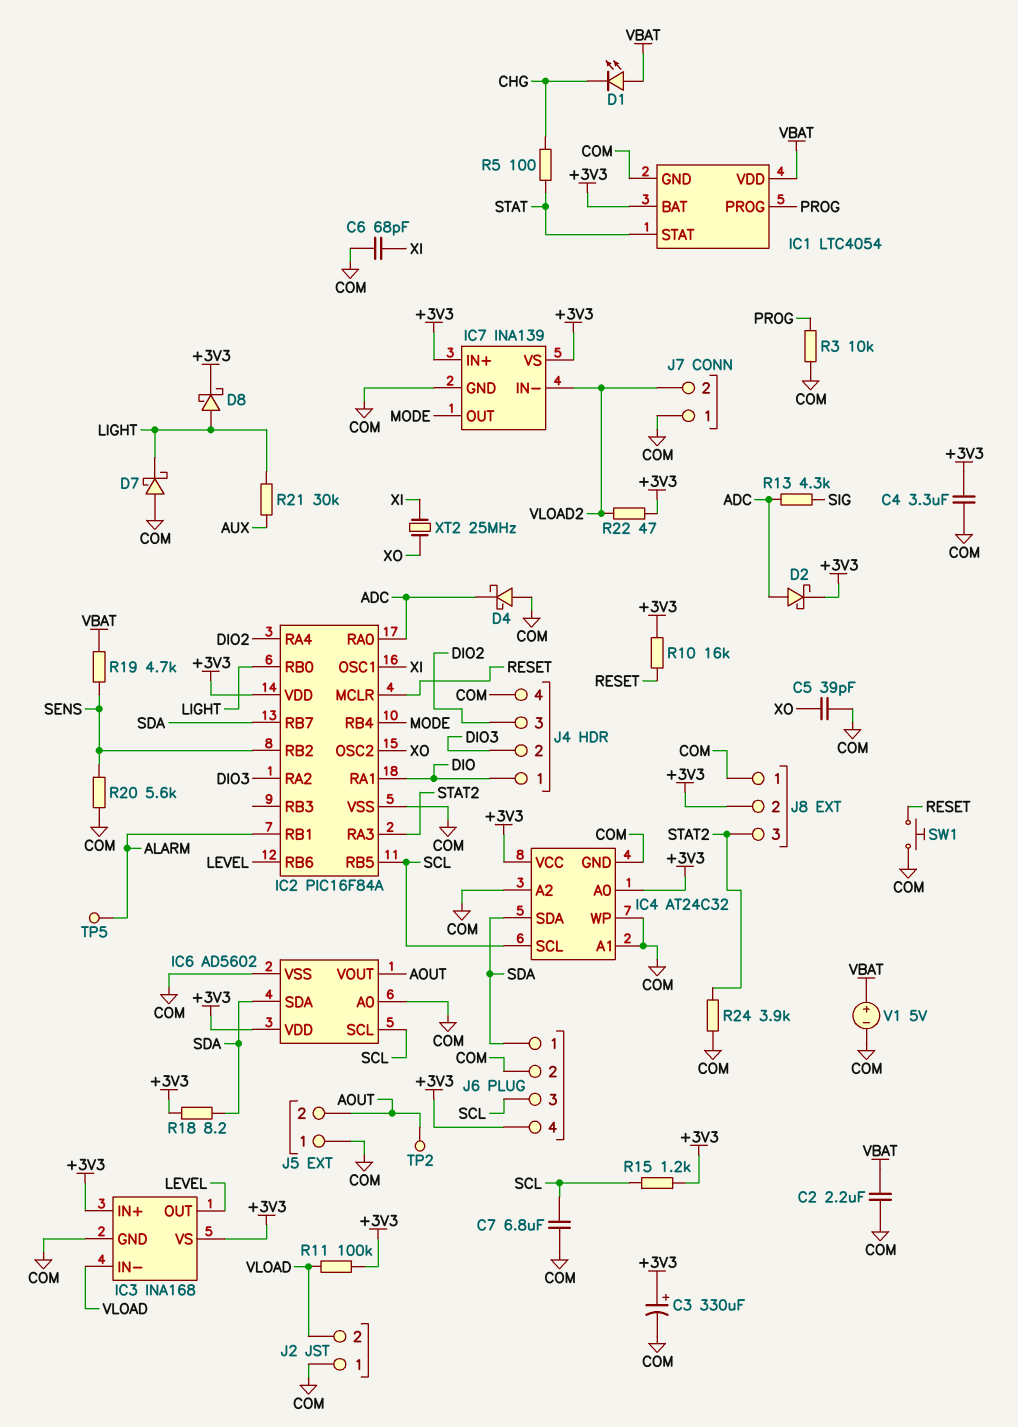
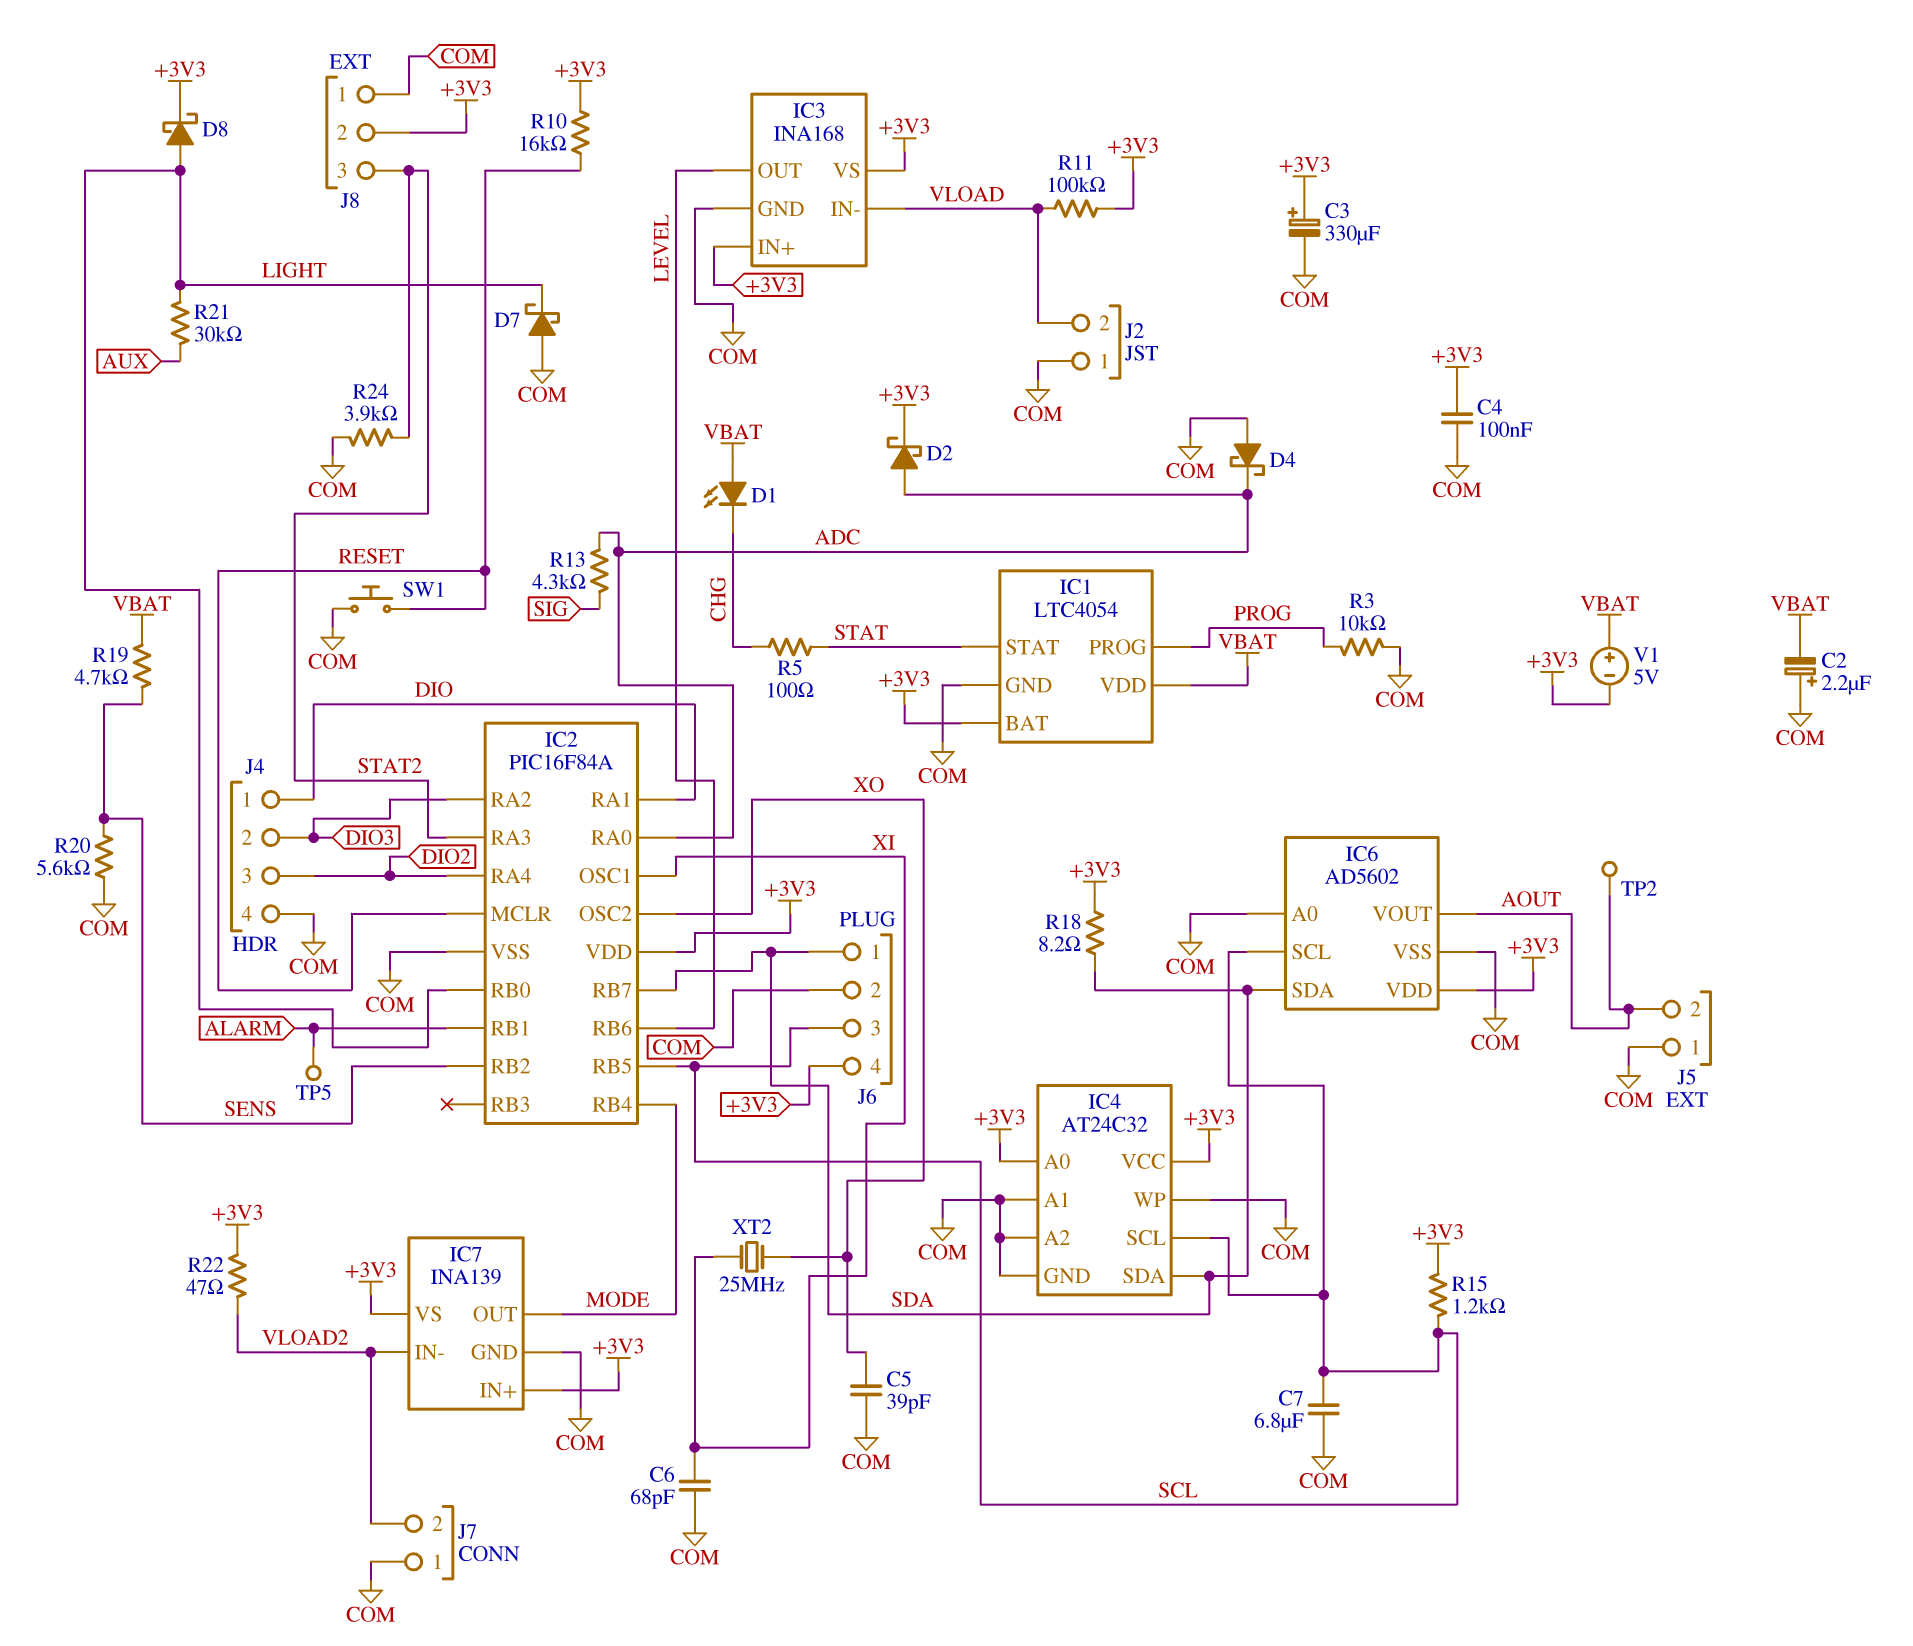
C2: 2.2uF (COM, VBAT) -> 2.2uF (plus COM, minus VBAT)
C4: 3.3uF (+3V3, COM) -> 100nF (+3V3, COM)
V1: 5V (plus VBAT, minus COM) -> 5V (plus VBAT, minus +3V3)

